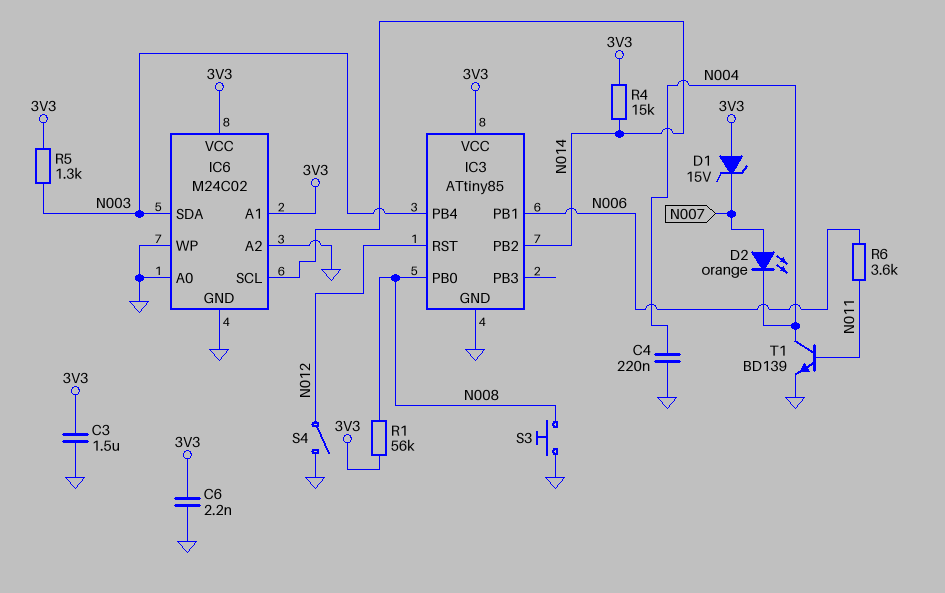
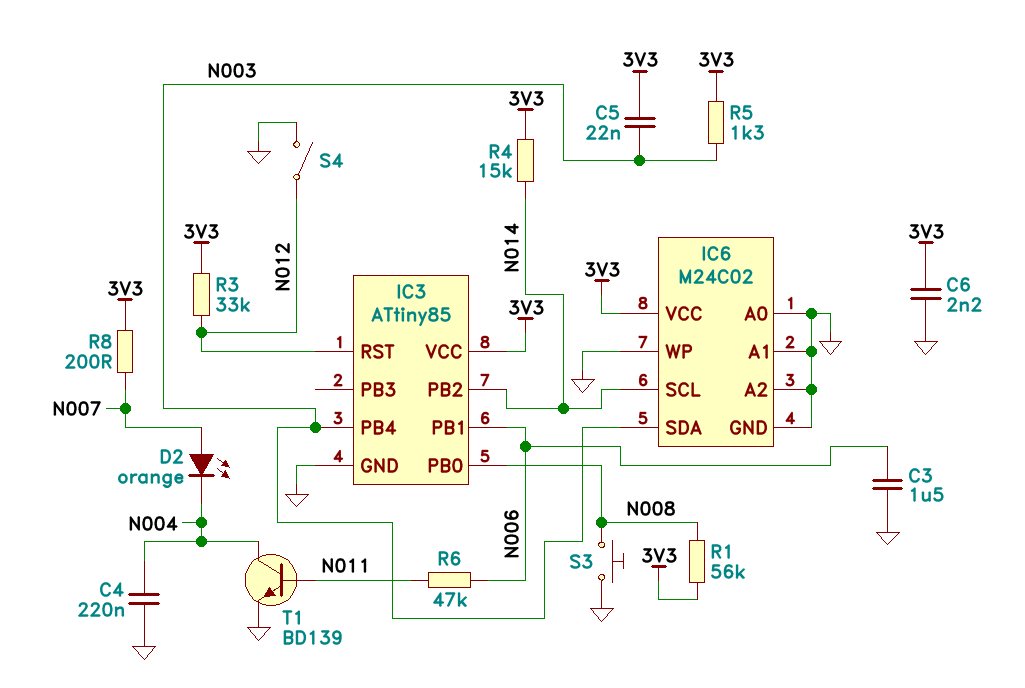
C3: 1.5uF (3V3, GND) -> 1.5uF (GND, N006)
C5: none -> 22nF (3V3, N003)
D1: zener 15V (A 3V3, K N007) -> none
IC6 pin A1: 3V3 -> GND
R3: none -> 33k (3V3, N012)
R6: 3.6k (N006, N011) -> 47k (N006, N011)
R8: none -> 200 (3V3, N007)

